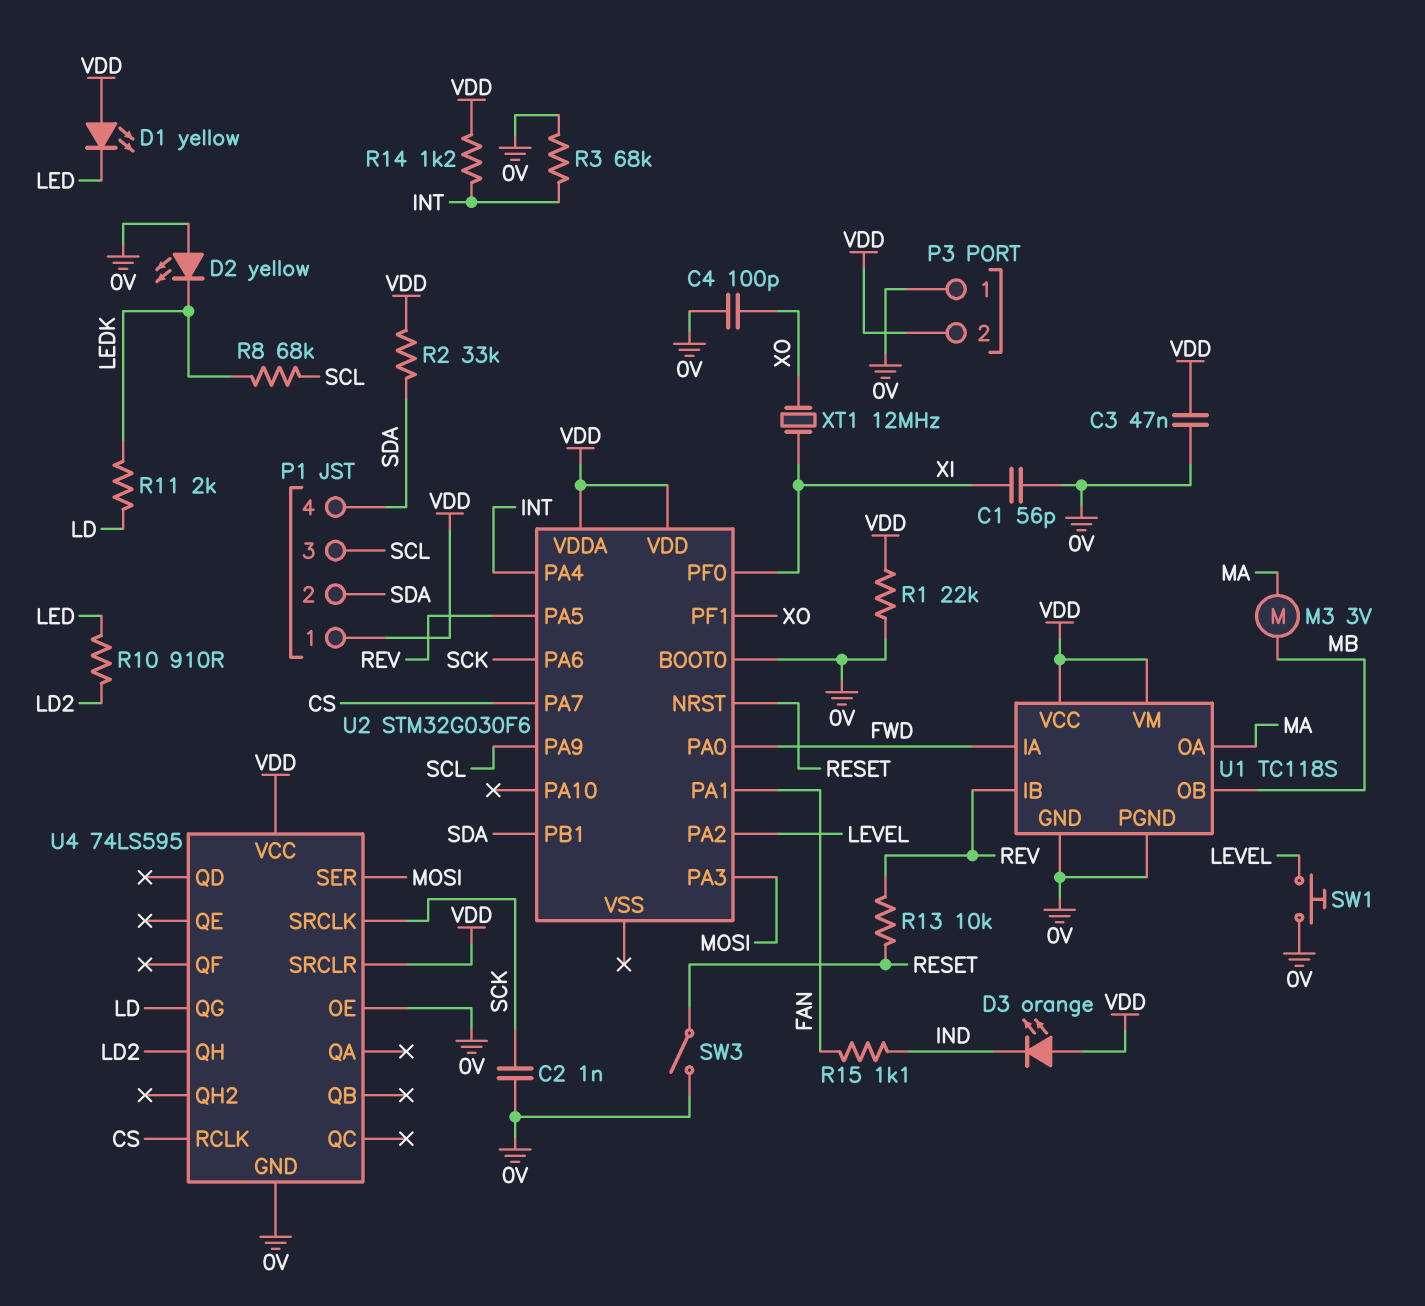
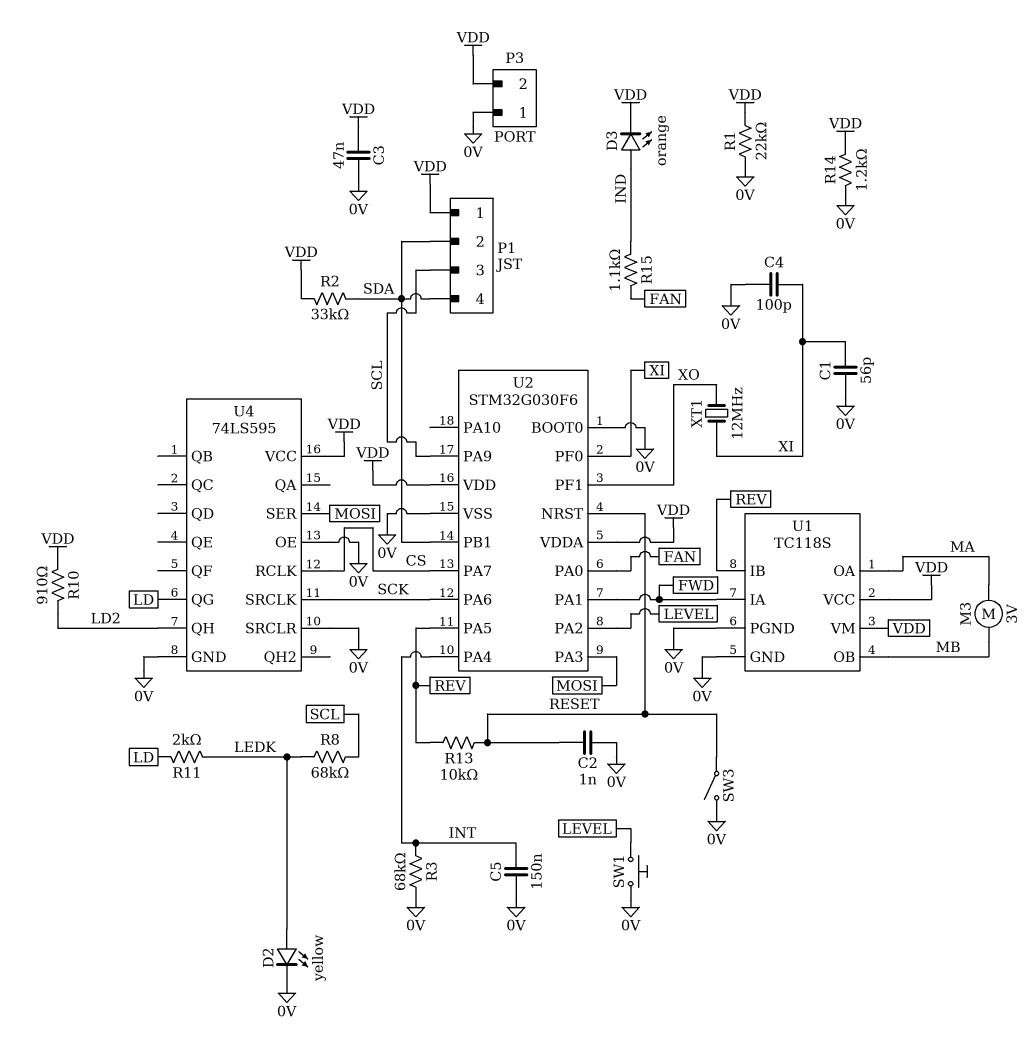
C2: 1nF (0V, SCK) -> 1nF (0V, RESET)
C4: 100pF (0V, XO) -> 100pF (0V, XI)
C5: none -> 150nF (0V, INT)
D1: LED yellow (A VDD, K LED) -> none
D2: LED yellow (A 0V, K LEDK) -> LED yellow (A LEDK, K 0V)
D3: LED orange (A VDD, K IND) -> LED orange (A IND, K VDD)
R10: 910 (LD2, LED) -> 910 (LD2, VDD)
R14: 1.2k (INT, VDD) -> 1.2k (0V, VDD)
U2 pin PA0: FWD -> FAN
U2 pin PA1: FAN -> FWD
U2 pin VSS: none -> 0V
U4 pin SRCLR: VDD -> 0V

